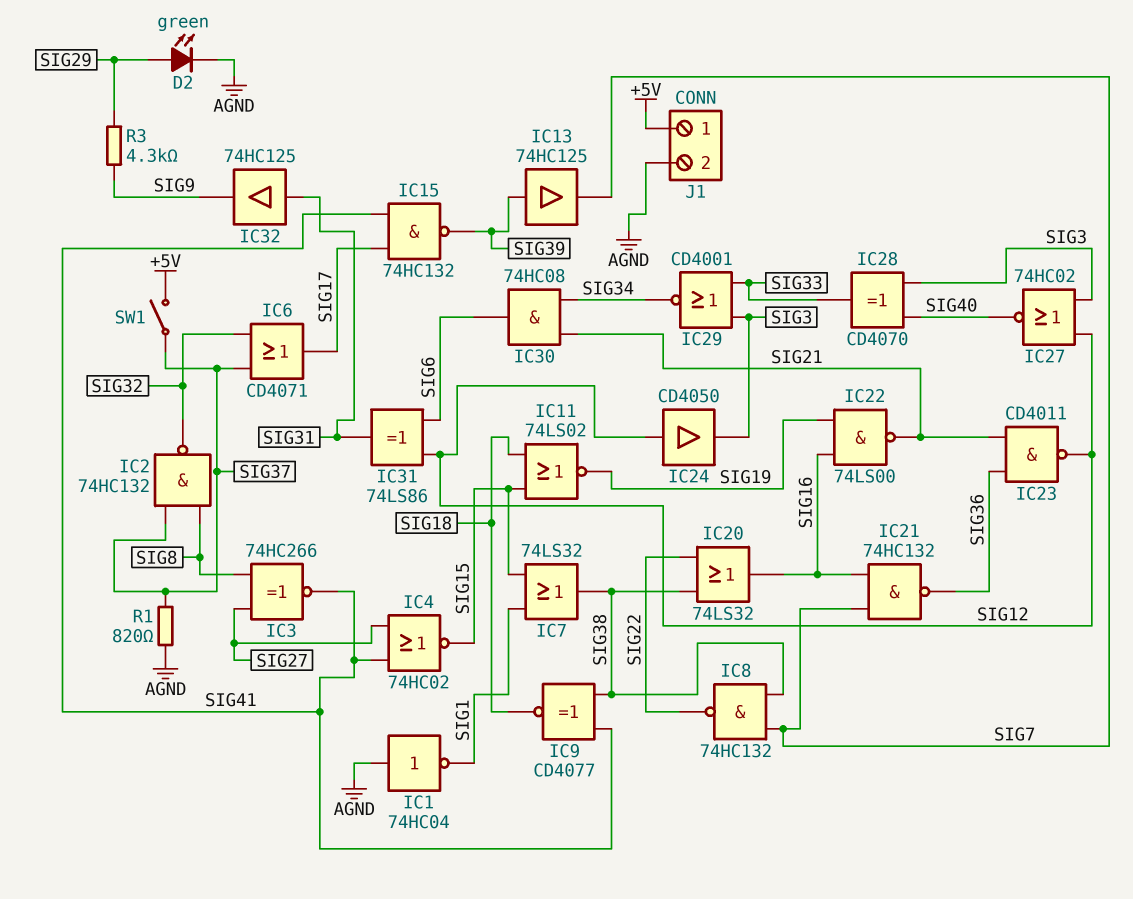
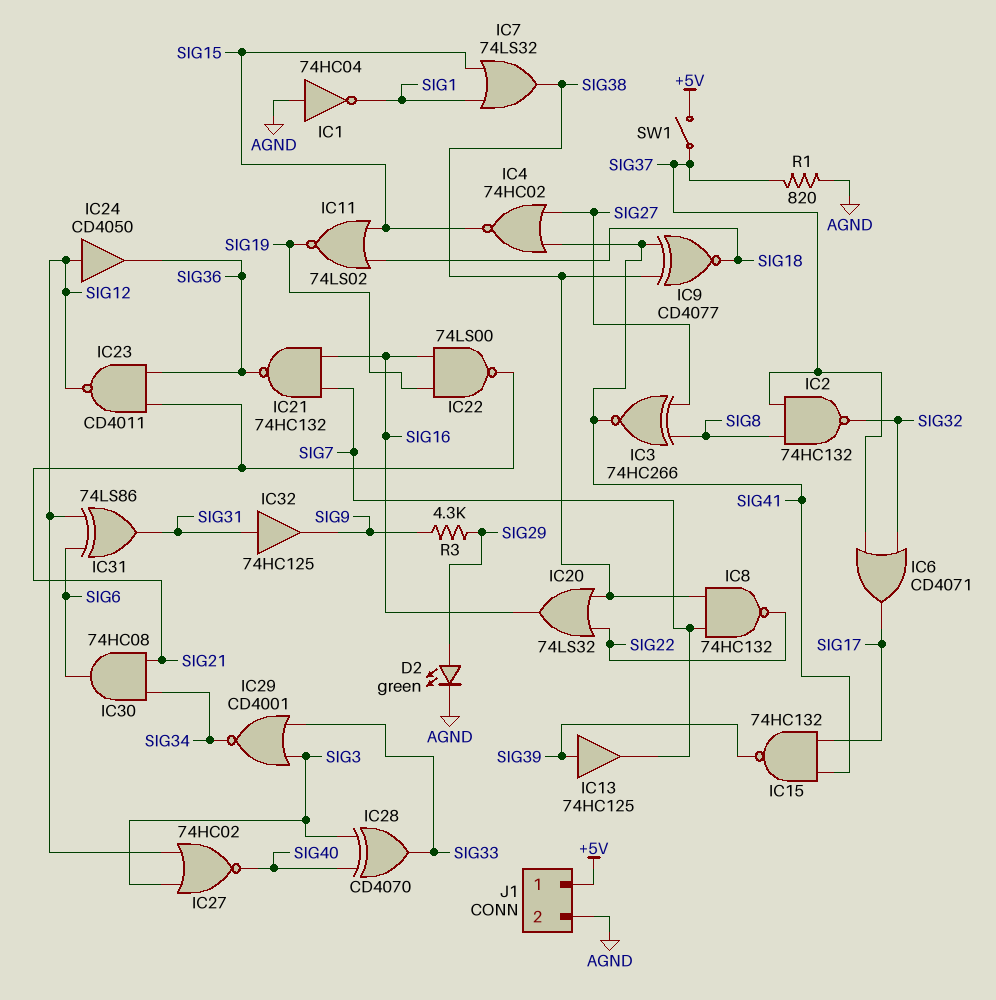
IC24: buffer CD4050 (in SIG12, out SIG3) -> buffer CD4050 (in SIG12, out SIG36)

